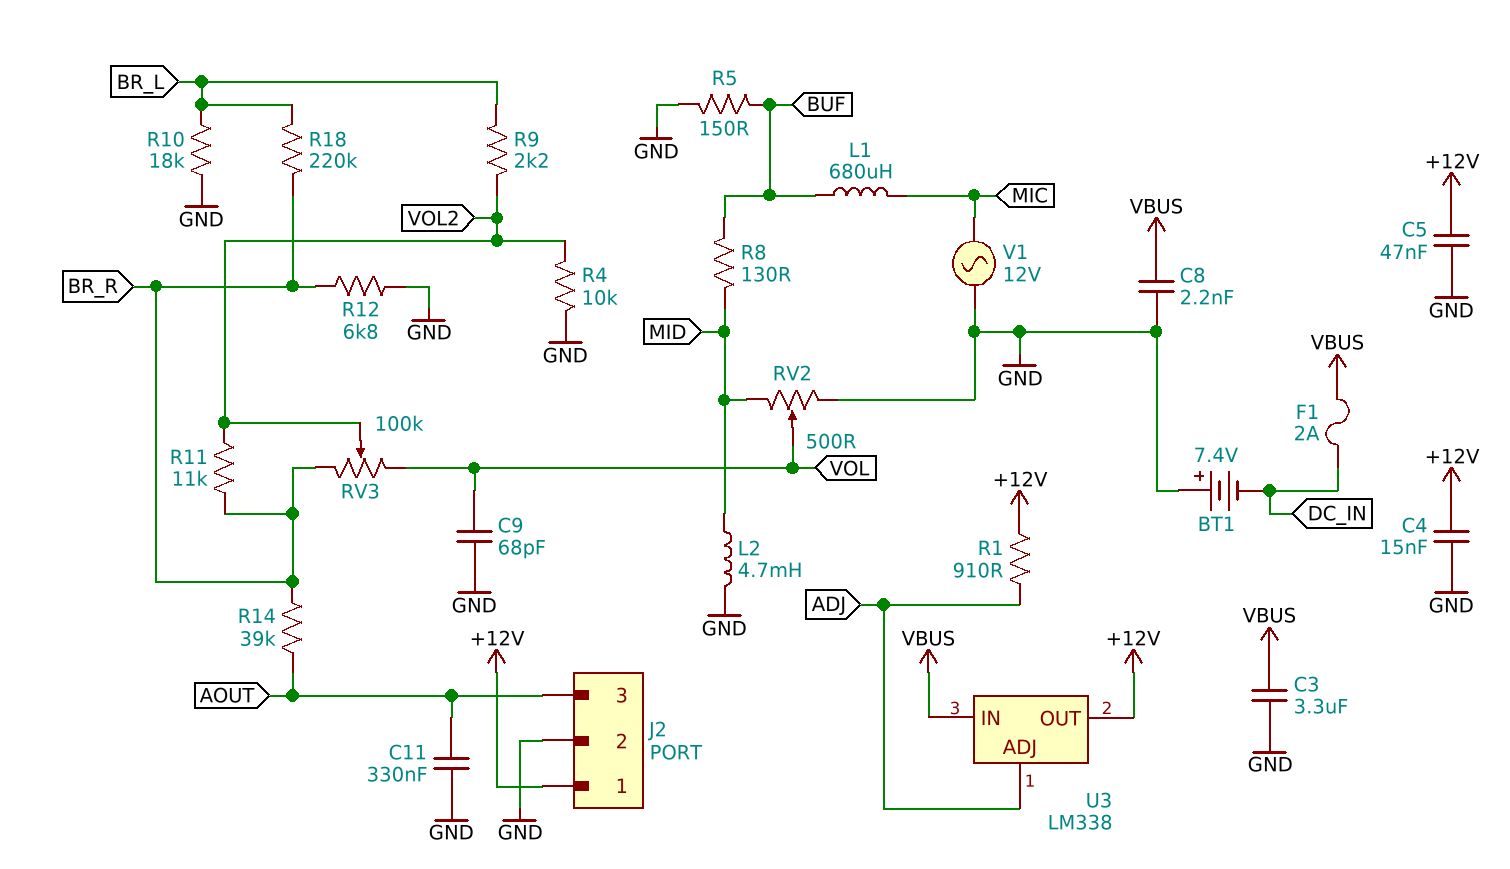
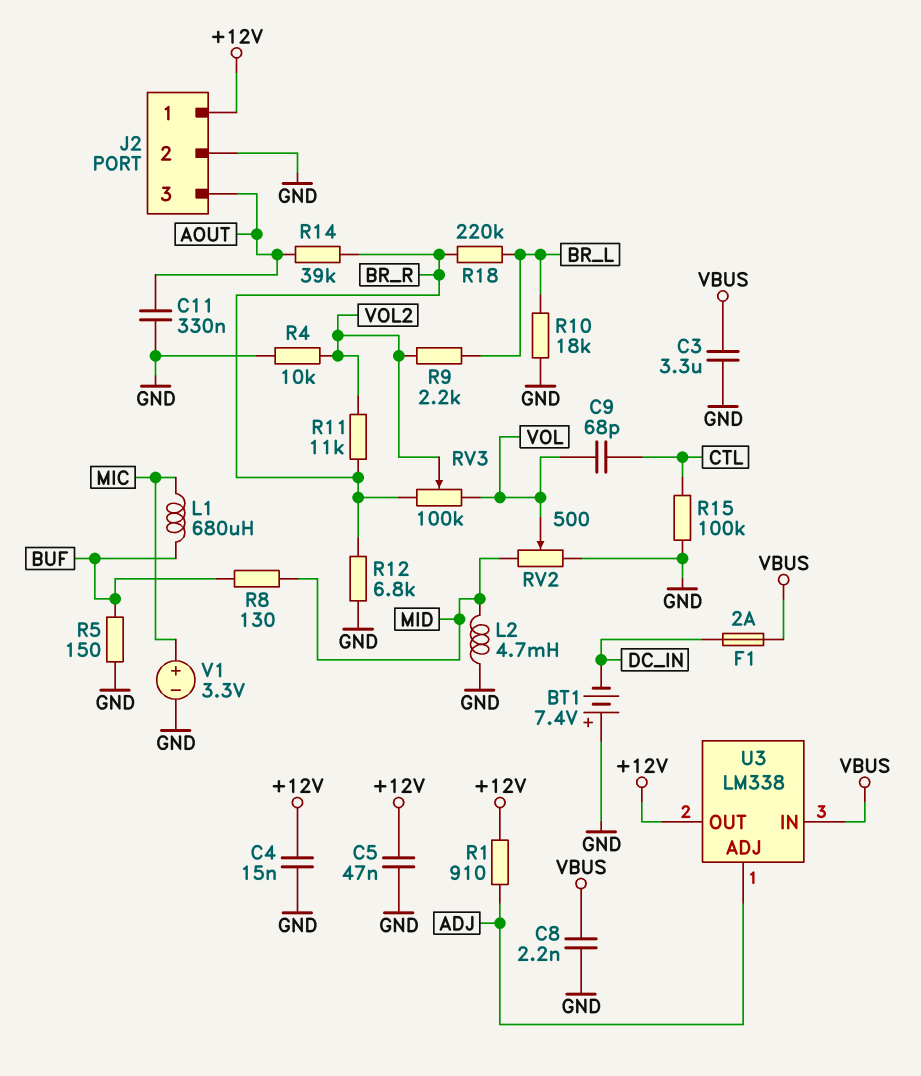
C9: 68pF (GND, VOL) -> 68pF (CTL, VOL)
R15: none -> 100k (CTL, GND)
V1: AC 12V (GND, MIC) -> 3.3V (plus MIC, minus GND)

